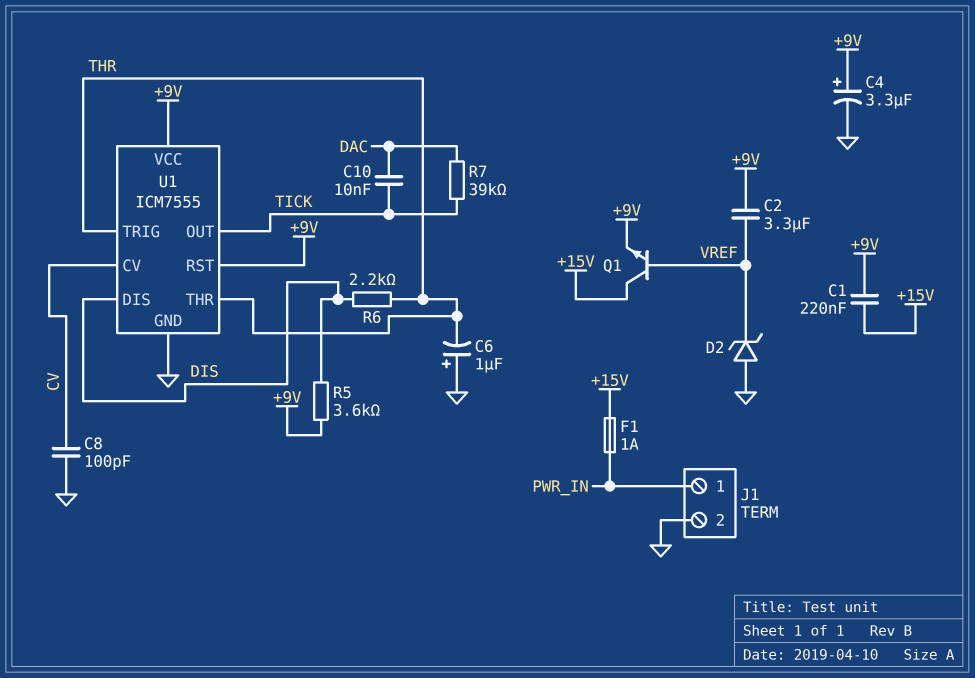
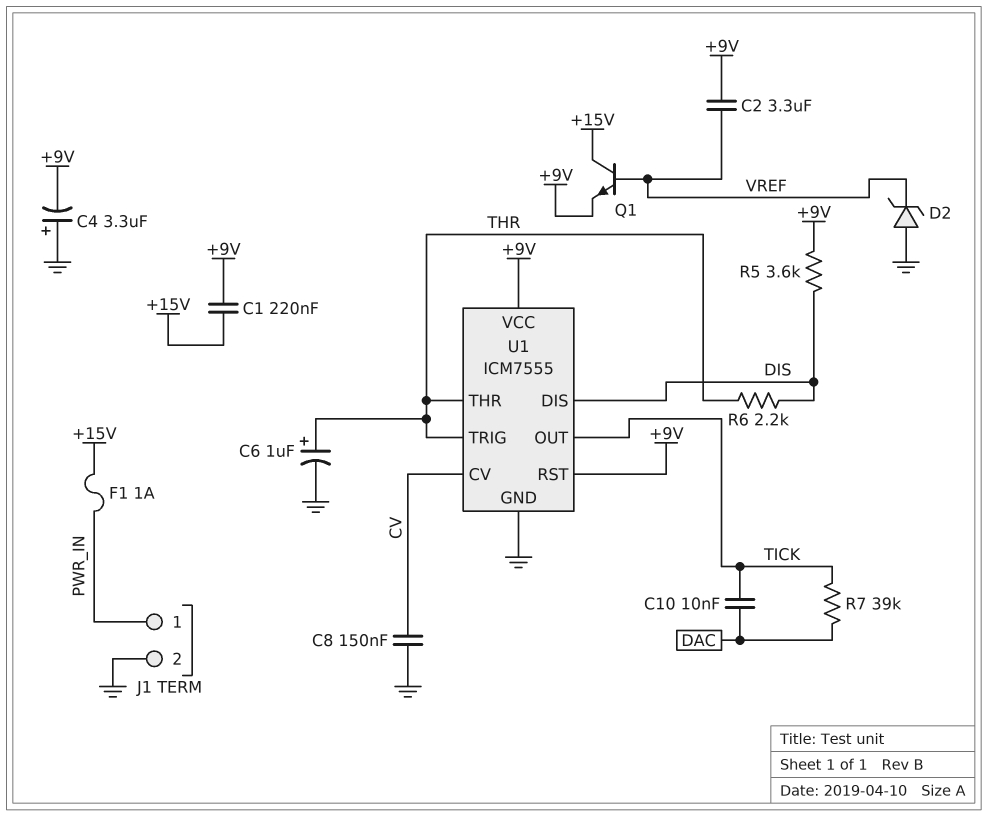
C4: 3.3uF (plus +9V, minus GND) -> 3.3uF (plus GND, minus +9V)
C6: 1uF (plus GND, minus THR) -> 1uF (plus THR, minus GND)
C8: 100pF (CV, GND) -> 150nF (CV, GND)

